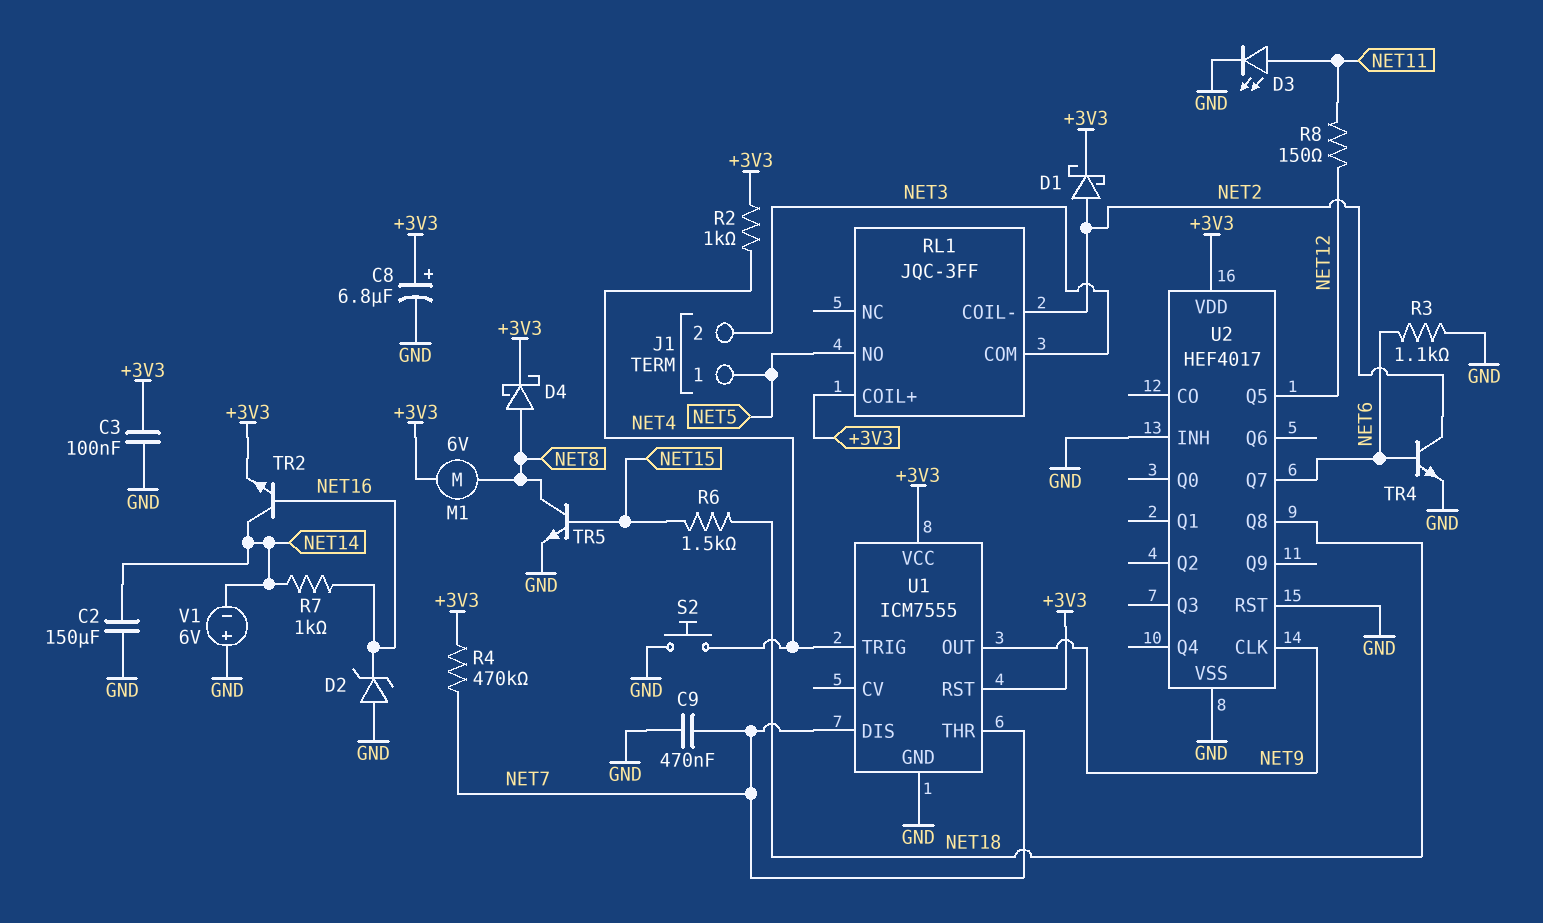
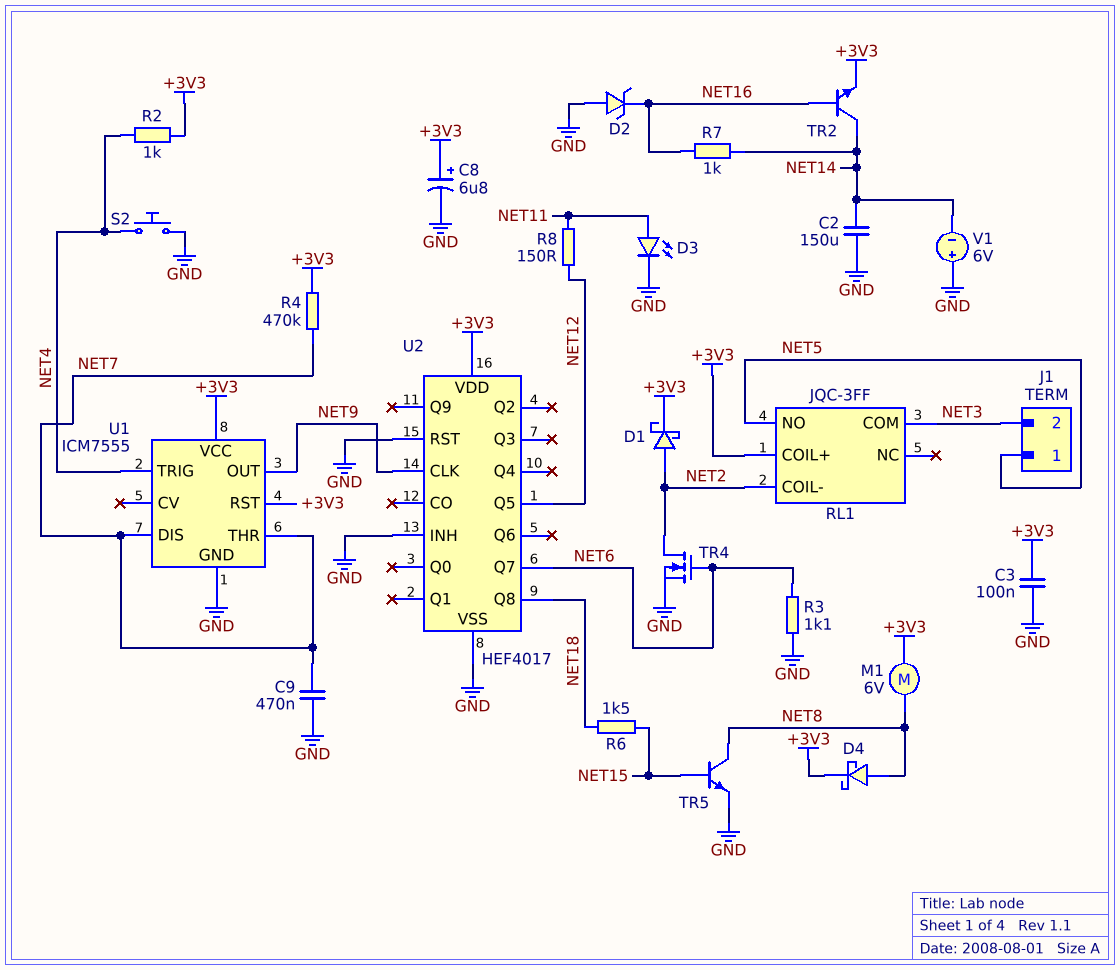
TR4: NPN (B NET6, C NET2, E GND) -> NMOS (G NET6, D NET2, S GND)

